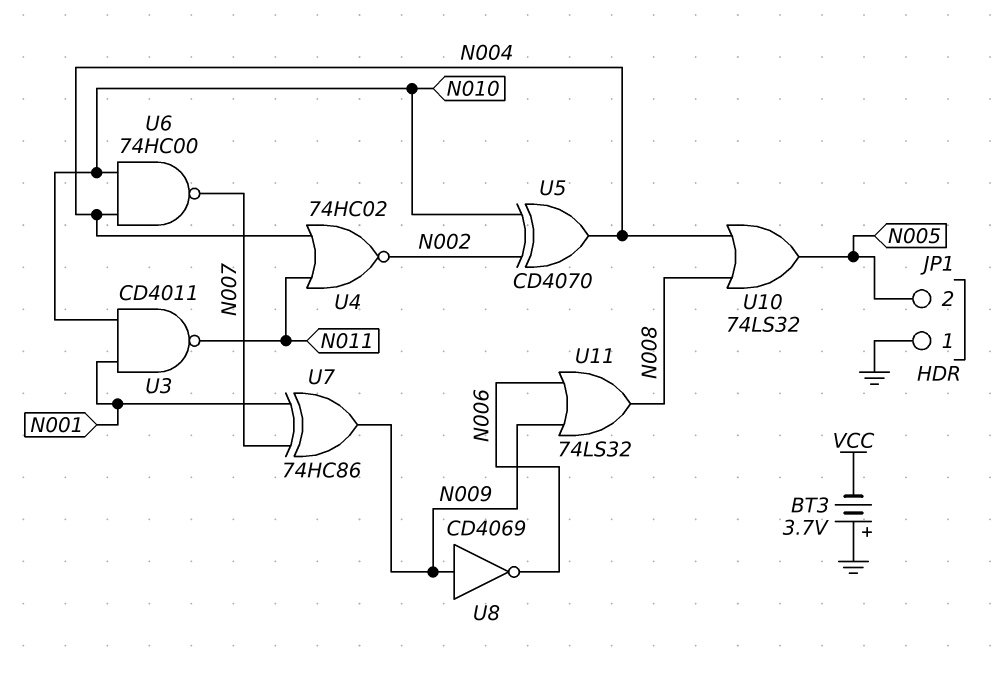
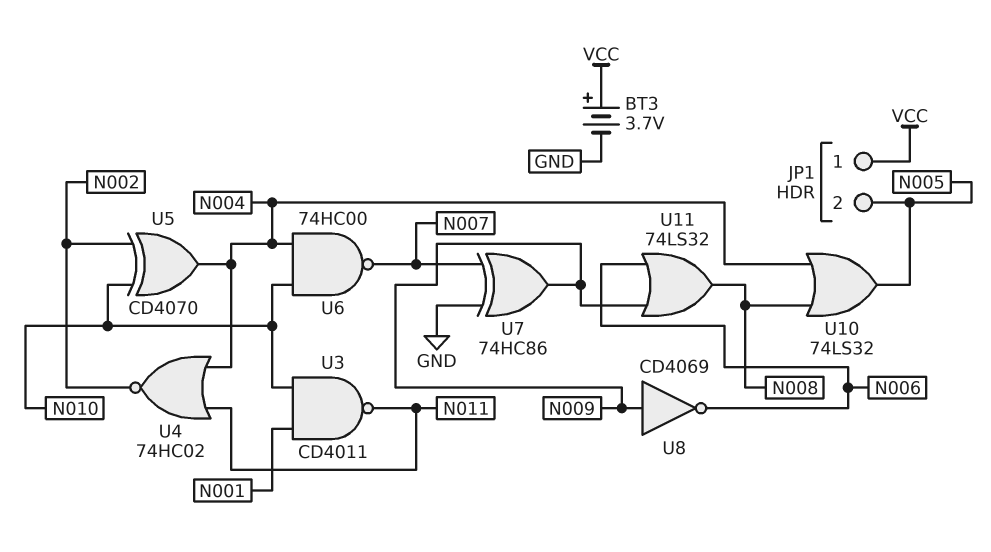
BT3: 3.7V (plus GND, minus VCC) -> 3.7V (plus VCC, minus GND)
JP1 pin 1: GND -> VCC
U7: XOR 74HC86 (in N001, in N007, out N009) -> XOR 74HC86 (in GND, in N007, out N009)

